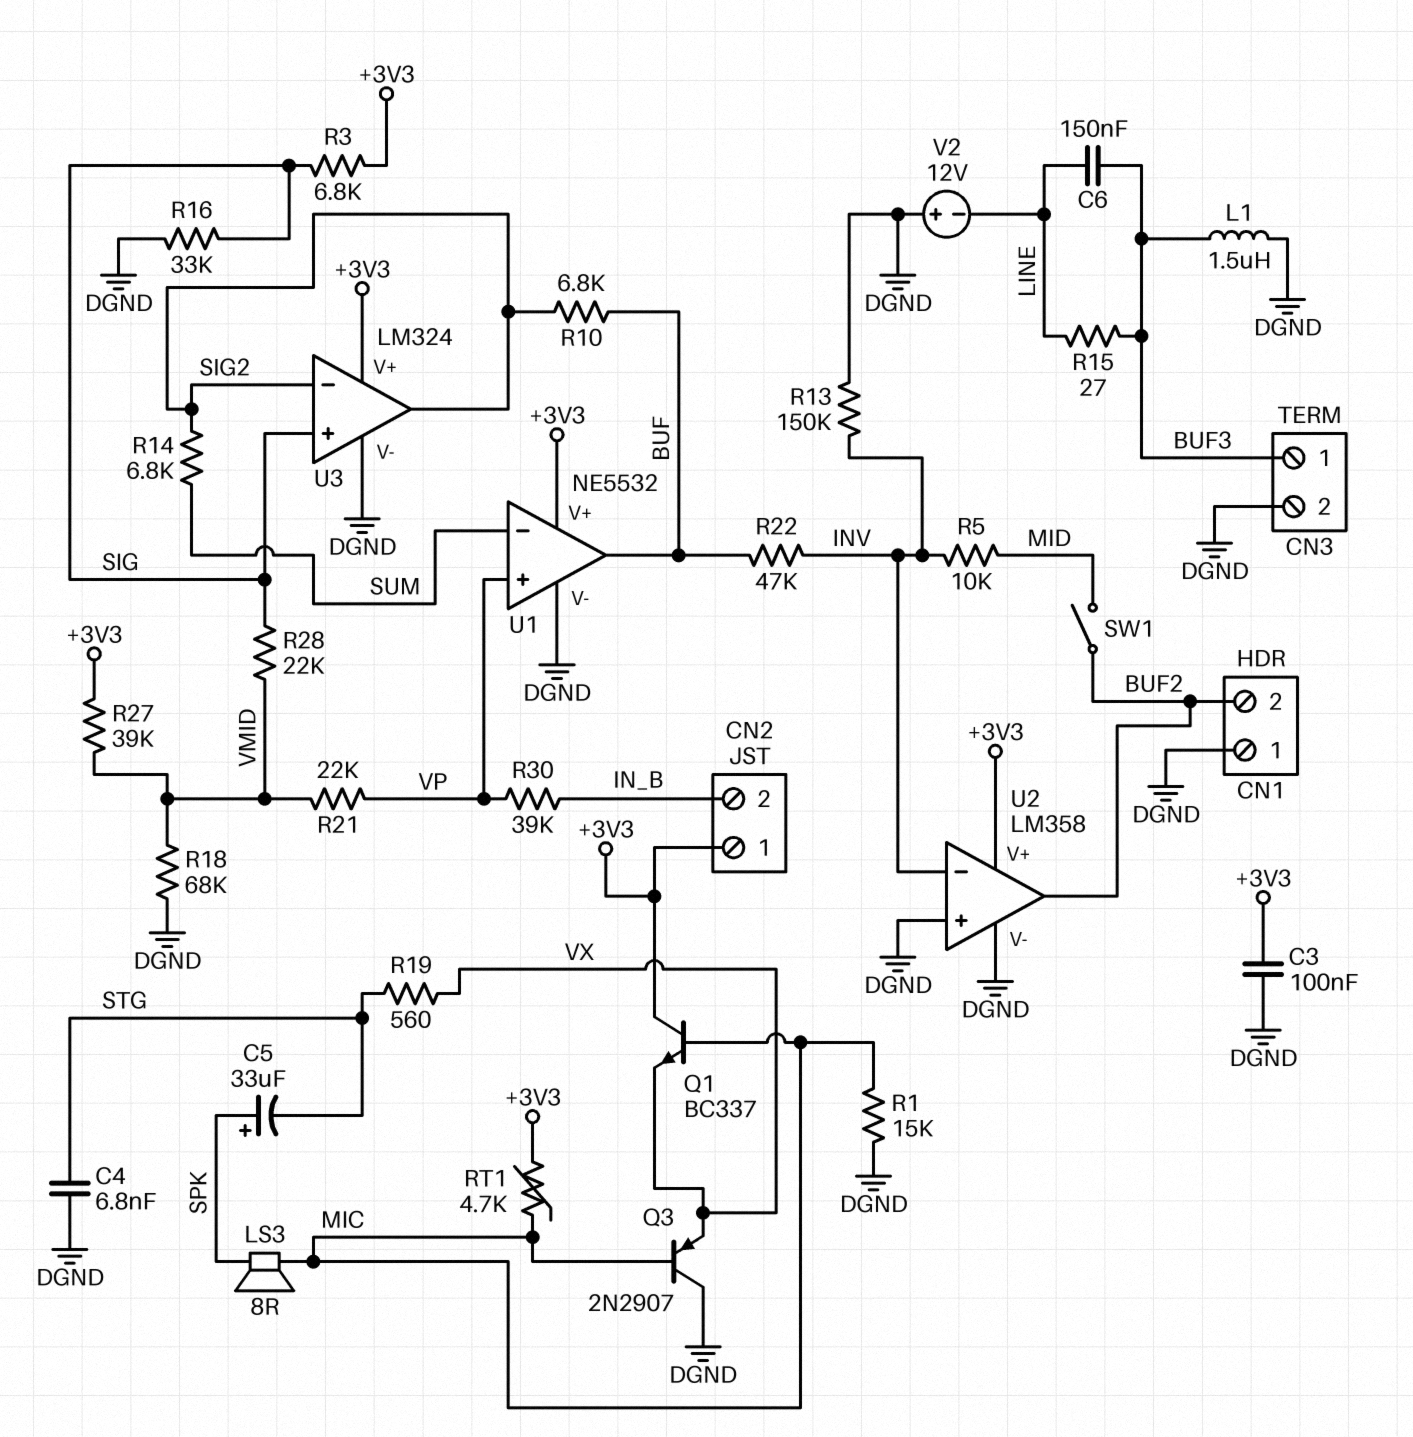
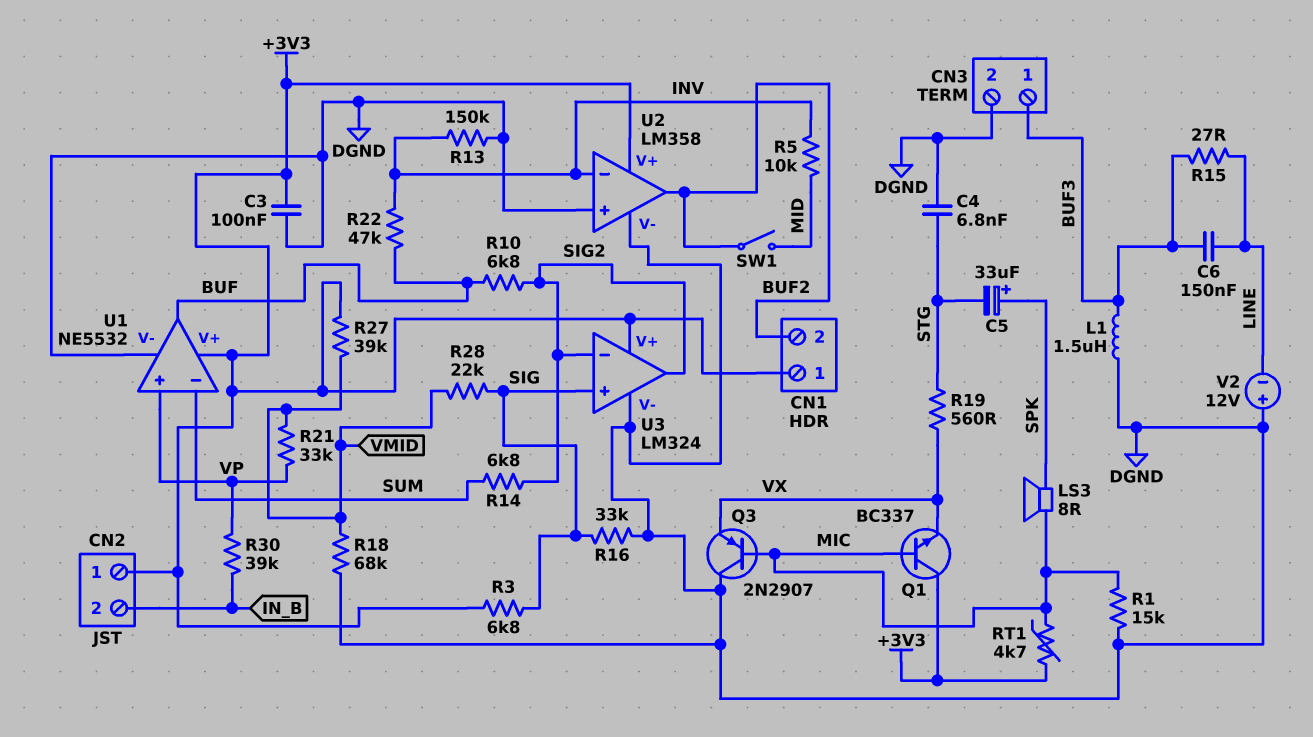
CN1 pin 1: DGND -> +3V3
R21: 22k (VMID, VP) -> 33k (VMID, VP)

